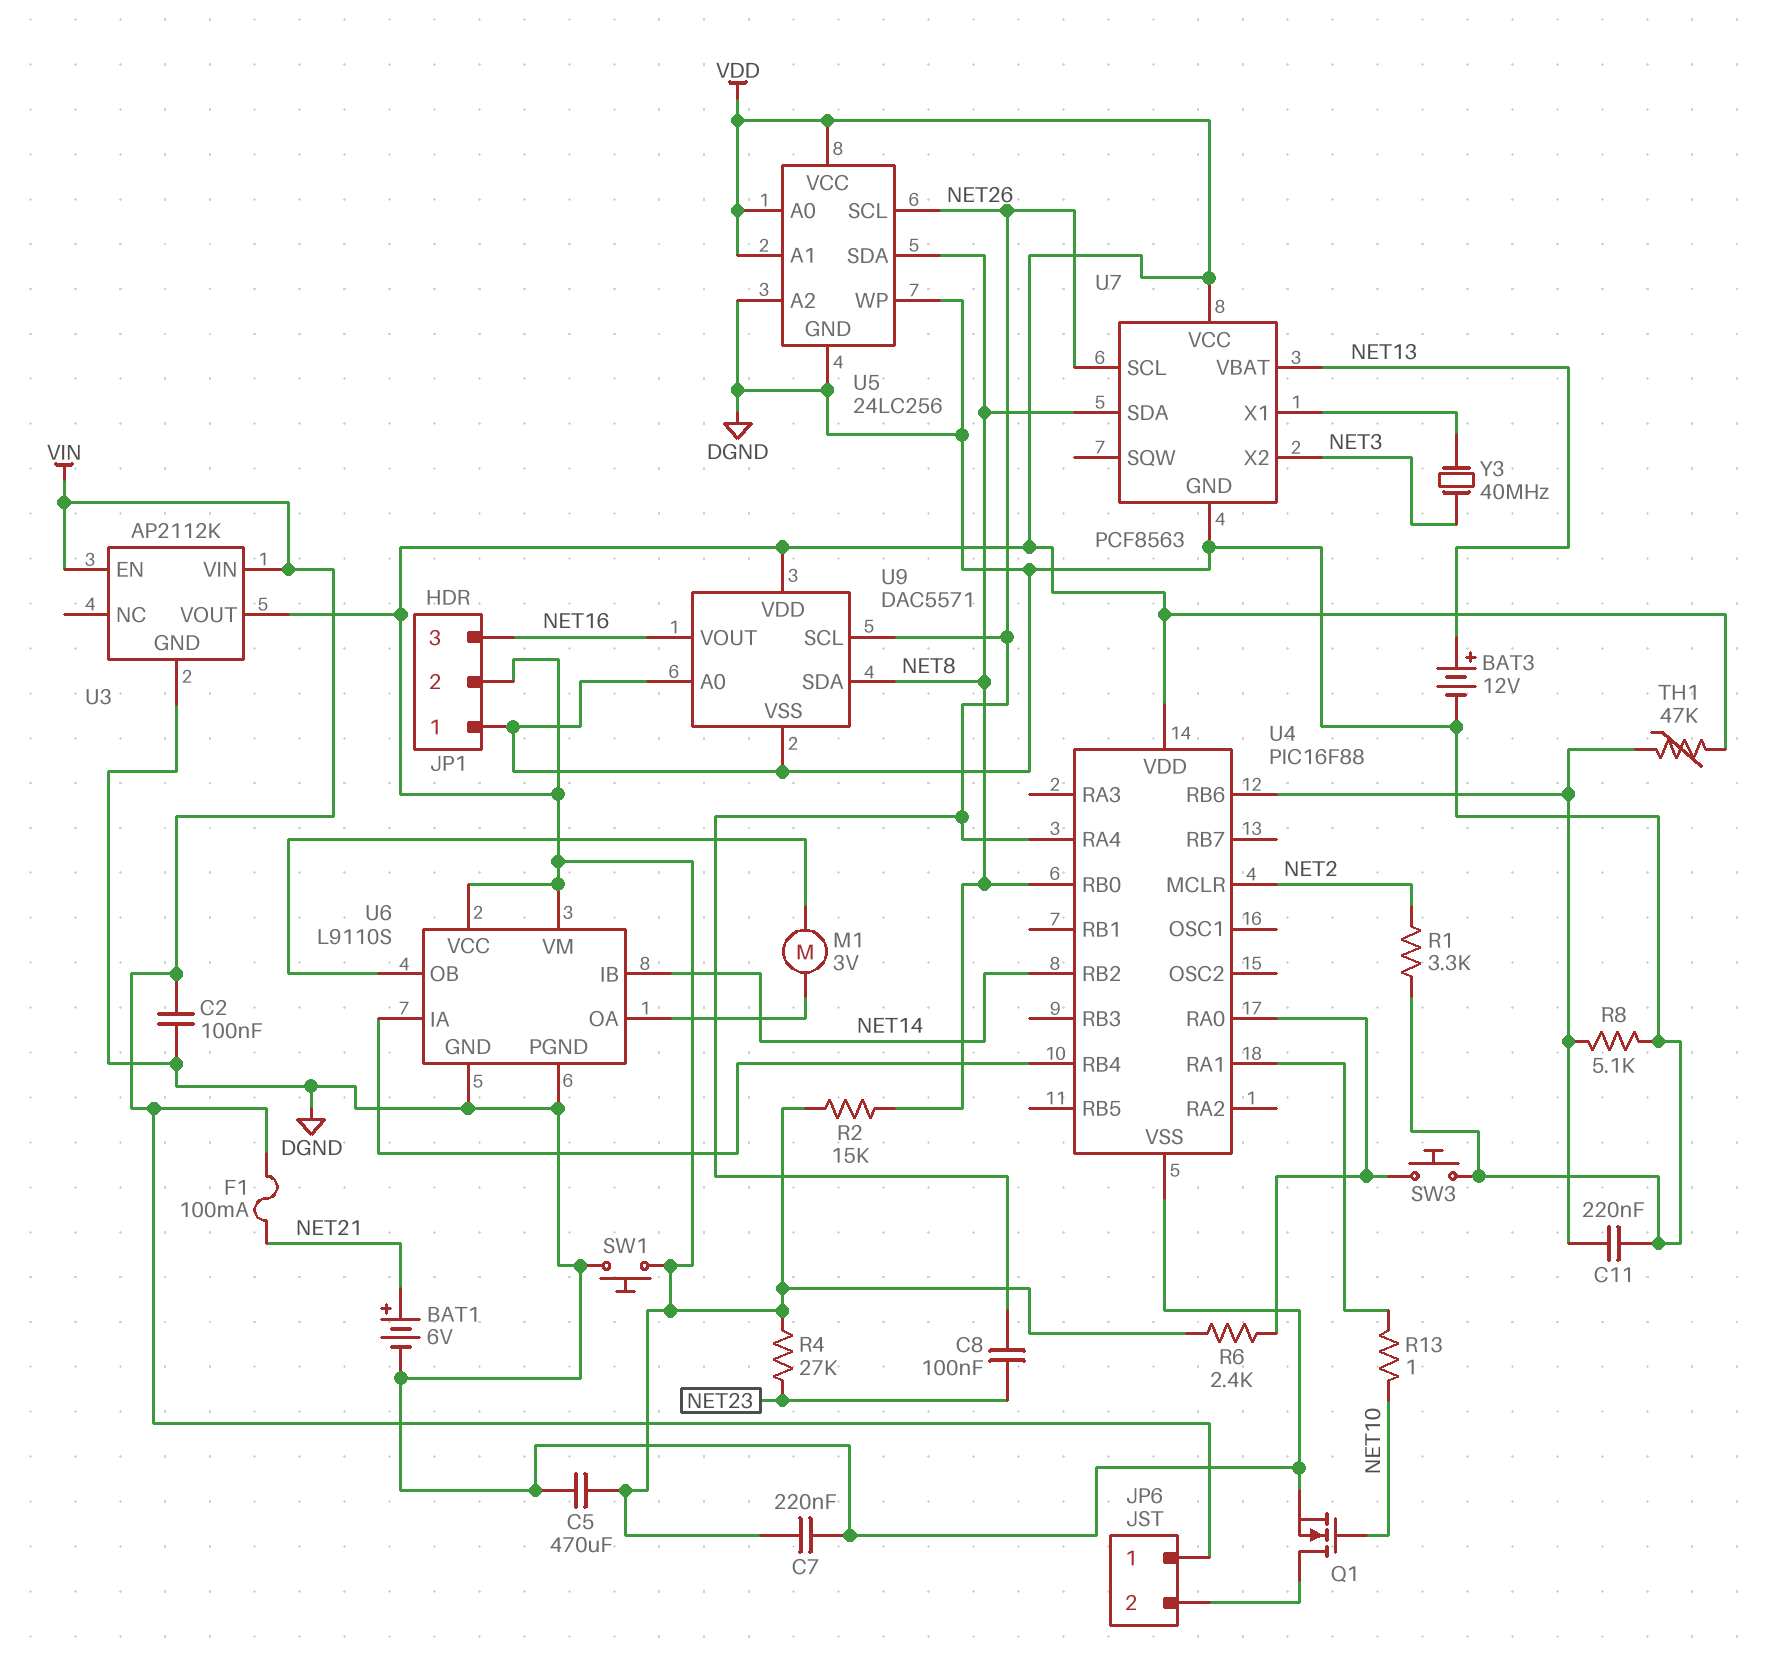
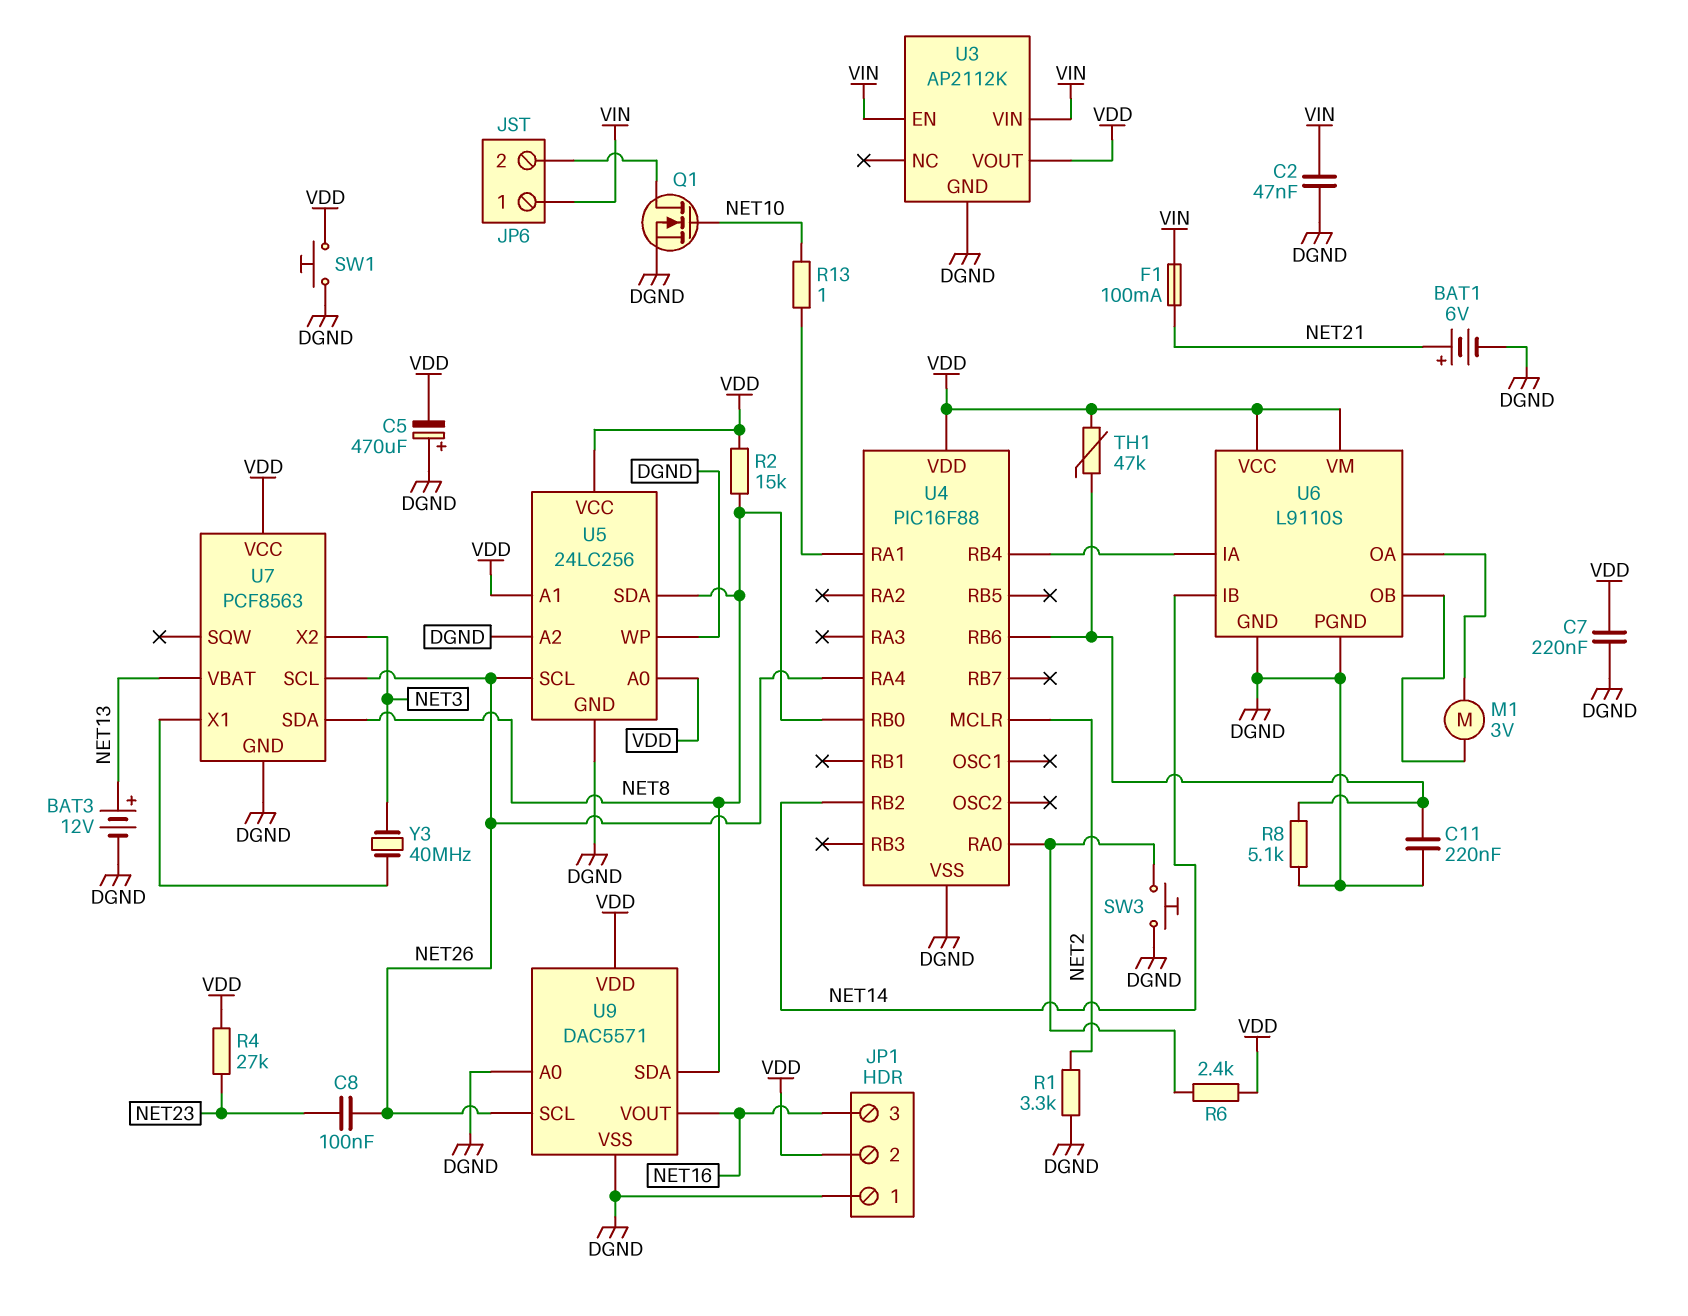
C2: 100nF (DGND, VIN) -> 47nF (DGND, VIN)
C5: 470uF (DGND, VDD) -> 470uF (plus DGND, minus VDD)

